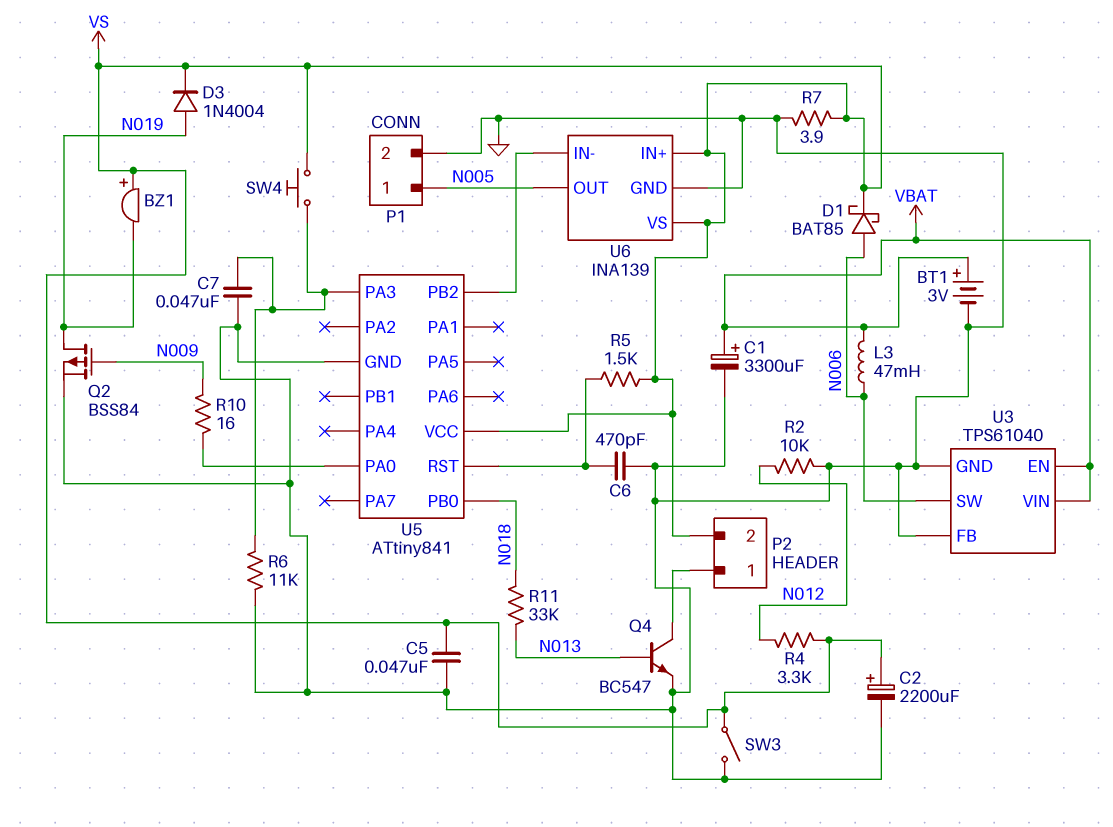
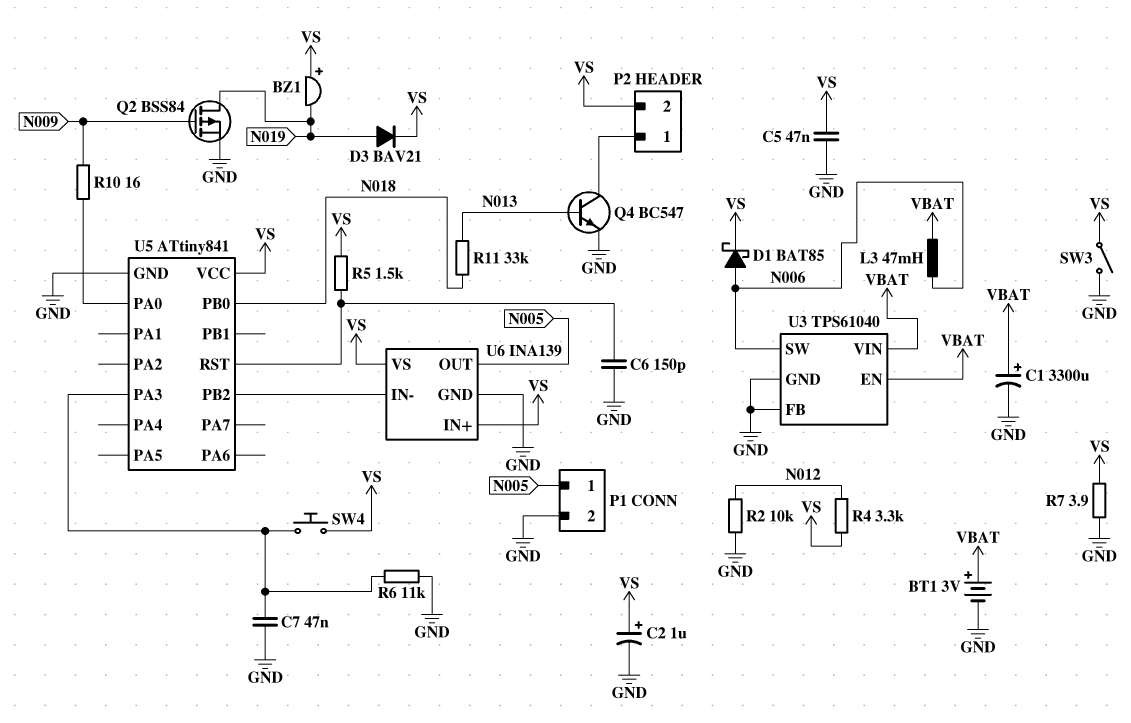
C2: 2200uF (plus VS, minus GND) -> 1uF (plus VS, minus GND)
C6: 470pF (GND, U5/RST) -> 150pF (GND, U5/RST)
D3: diode 1N4004 (A N019, K VS) -> diode BAV21 (A N019, K VS)

